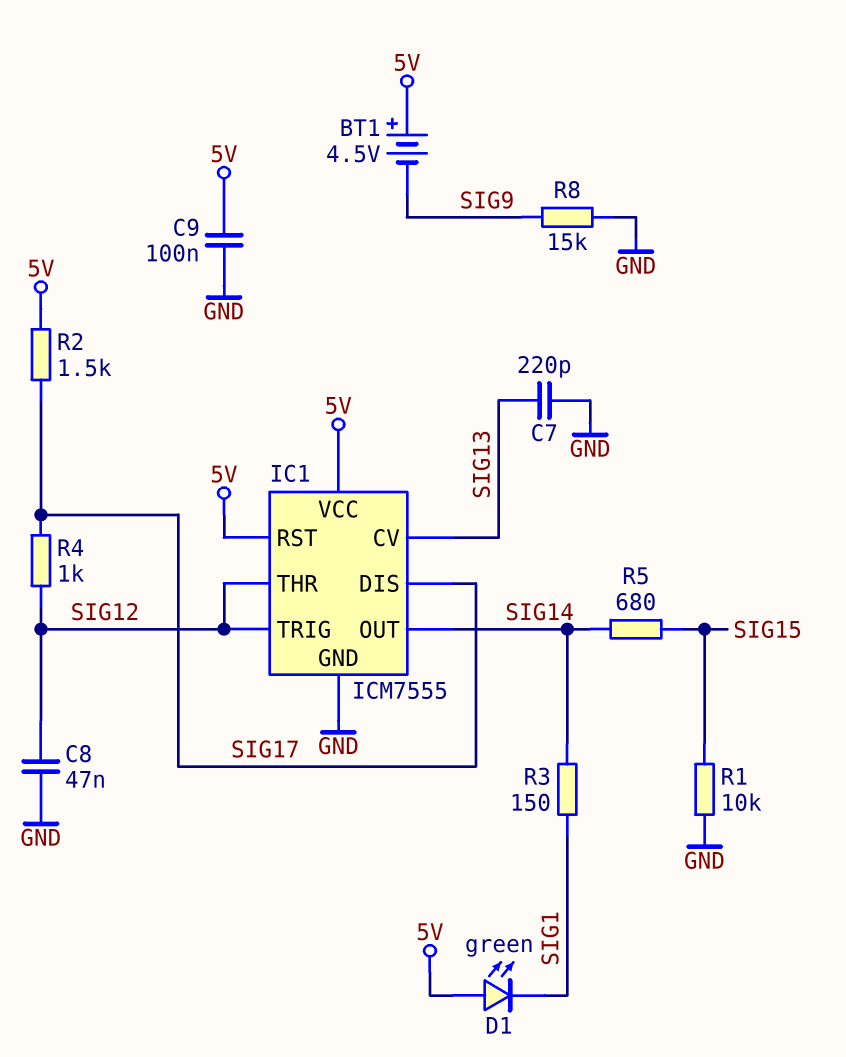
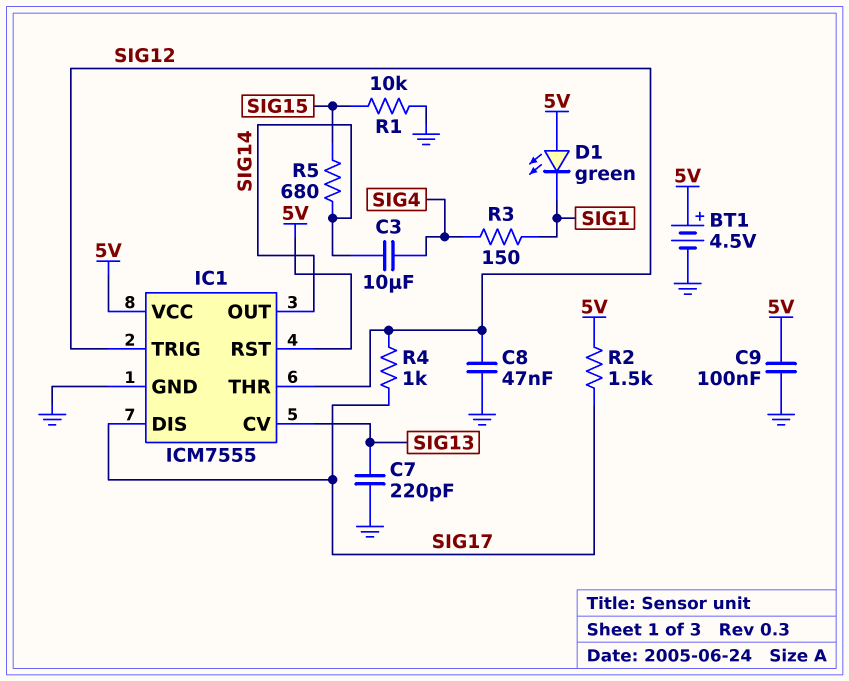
BT1: 4.5V (plus 5V, minus SIG9) -> 4.5V (plus 5V, minus GND)
C3: none -> 10uF (SIG4, SIG14)
R3: 150 (SIG1, SIG14) -> 150 (SIG1, SIG4)
R8: 15k (GND, SIG9) -> none

